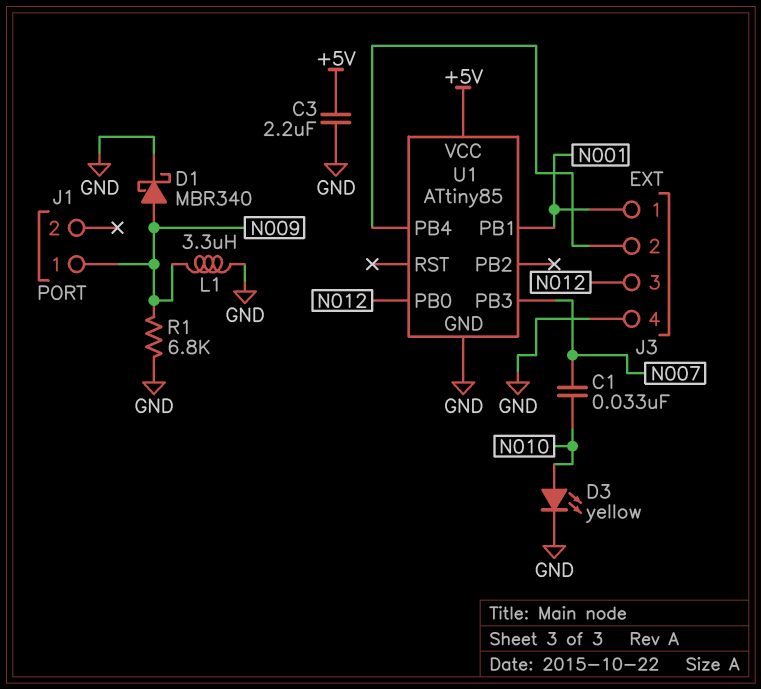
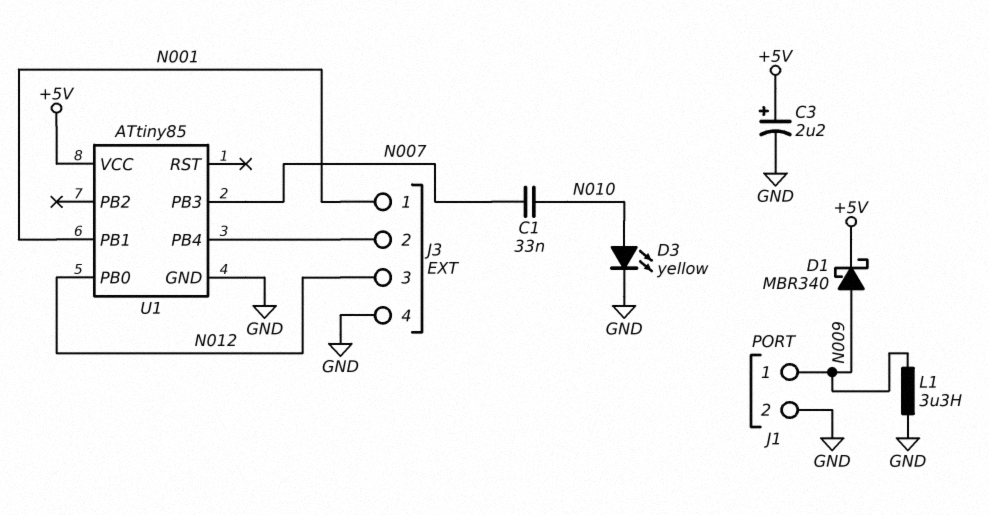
C3: 2.2uF (+5V, GND) -> 2.2uF (plus +5V, minus GND)
D1: schottky MBR340 (A N009, K GND) -> schottky MBR340 (A N009, K +5V)
J1 pin 2: none -> GND
R1: 6.8k (GND, N009) -> none

